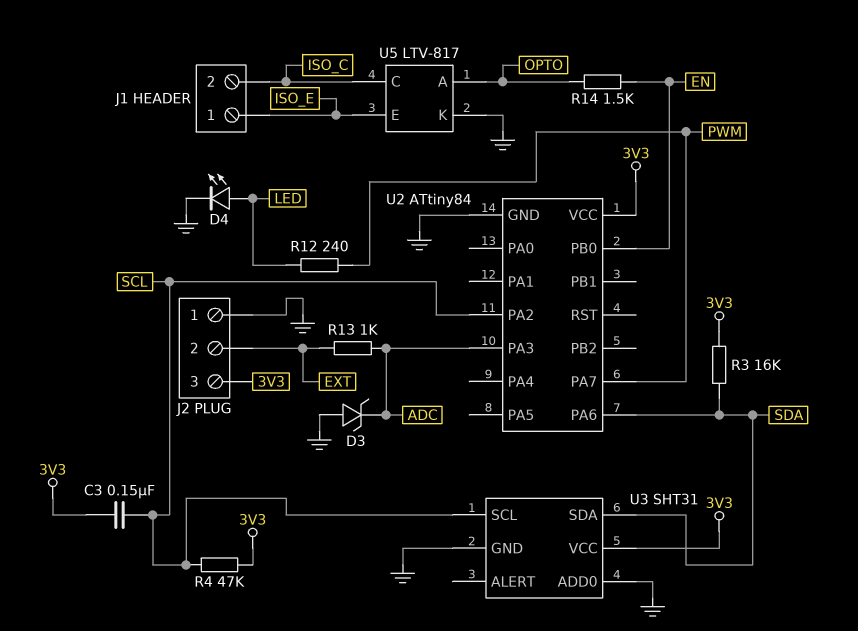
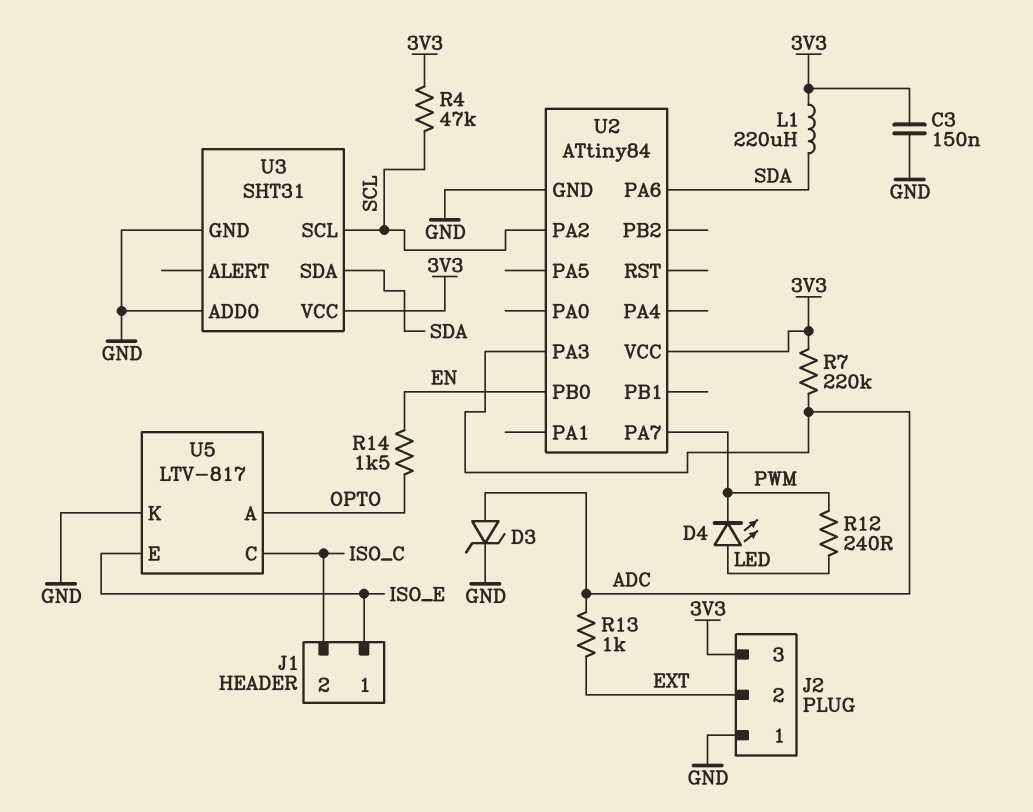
C3: 150nF (3V3, SCL) -> 150nF (3V3, GND)
D3: zener (A GND, K ADC) -> zener (A ADC, K GND)
D4: LED (A LED, K GND) -> LED (A LED, K PWM)
L1: none -> 220uH (3V3, SDA)
R3: 16k (3V3, SDA) -> none
R7: none -> 220k (3V3, ADC)

